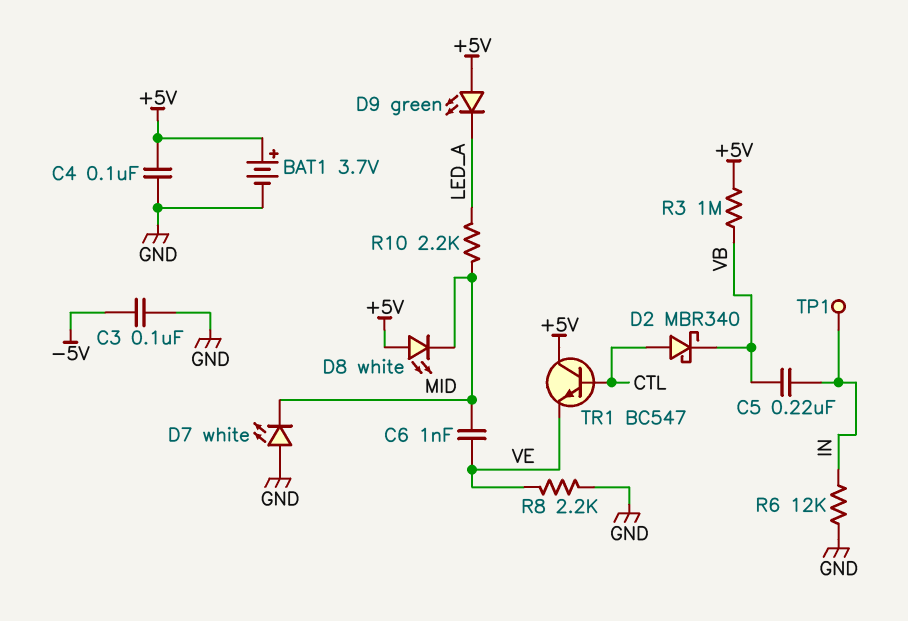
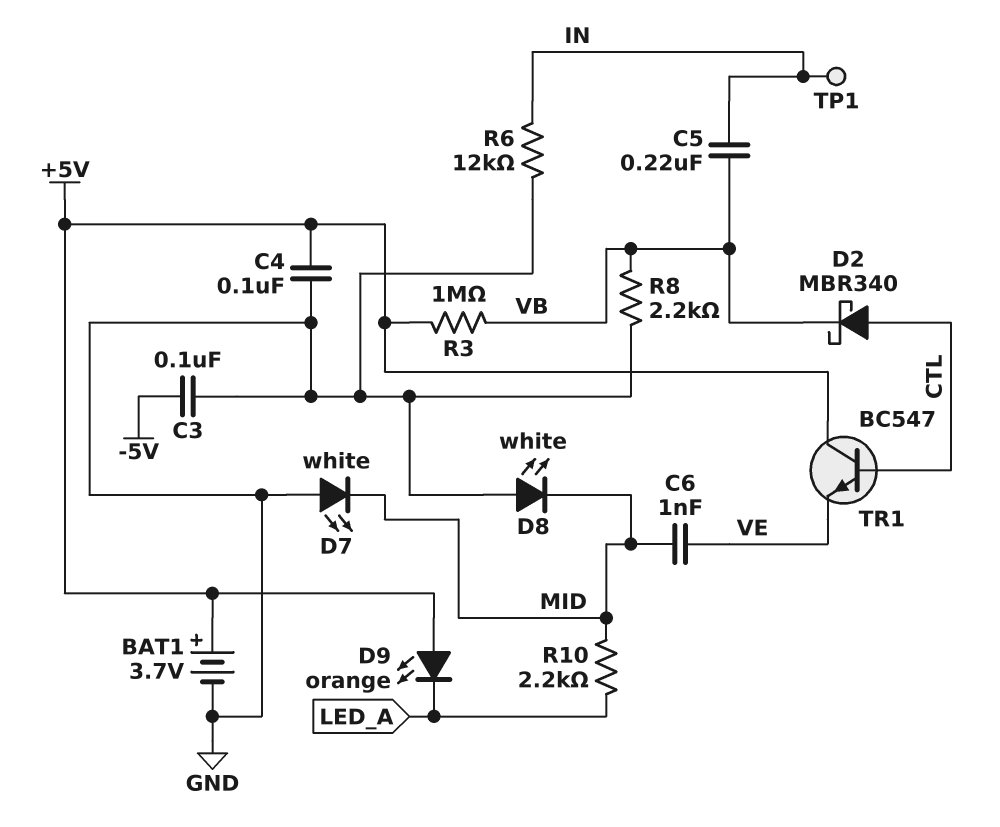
D8: LED white (A +5V, K MID) -> LED white (A GND, K MID)
D9: LED green (A +5V, K LED_A) -> LED orange (A +5V, K LED_A)
R8: 2.2k (GND, VE) -> 2.2k (GND, VB)

